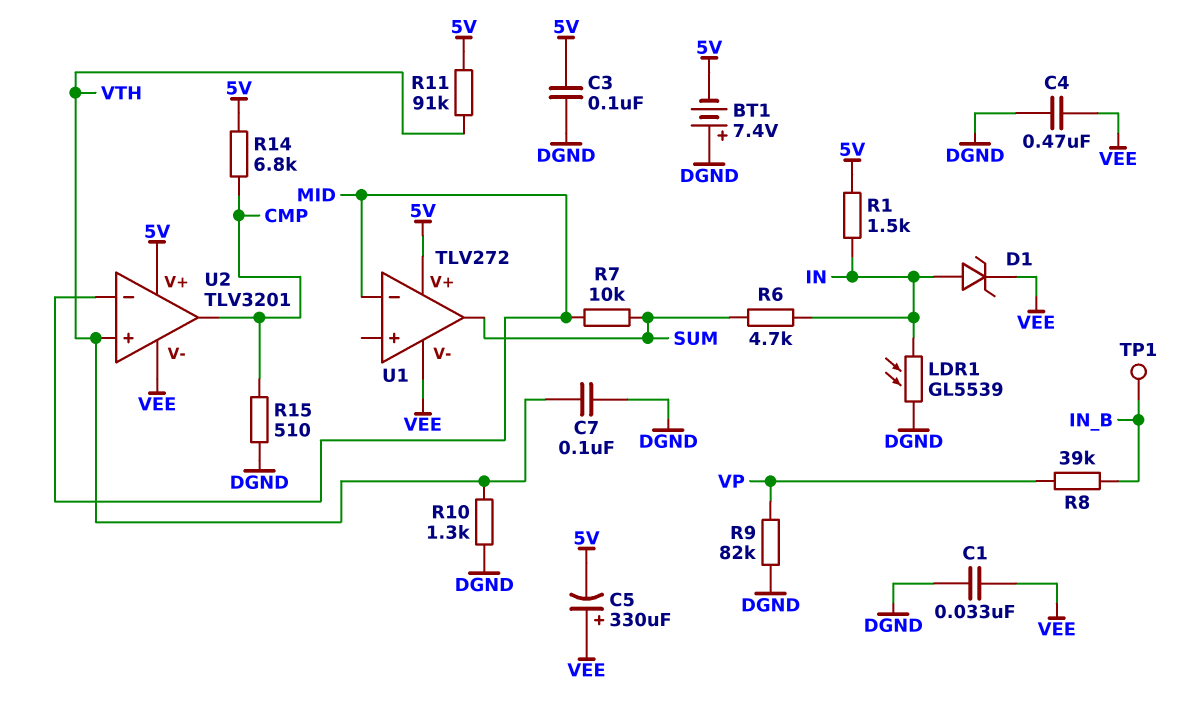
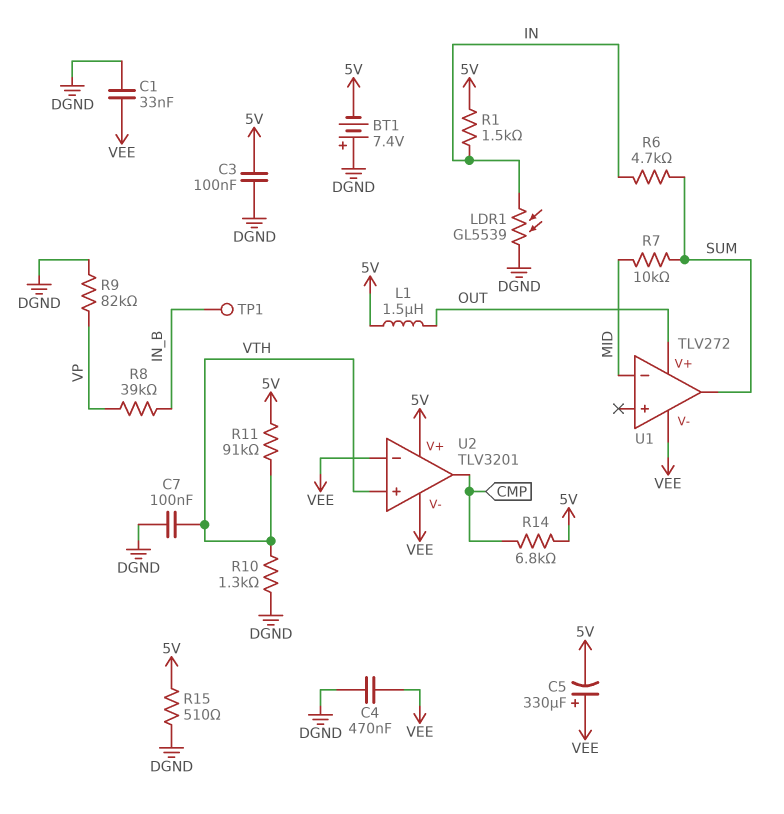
D1: zener (A IN, K VEE) -> none
L1: none -> 1.5uH (5V, OUT)
R15: 510 (CMP, DGND) -> 510 (5V, DGND)
U1 pin V+: 5V -> OUT
U2 pin in-: MID -> VEE

